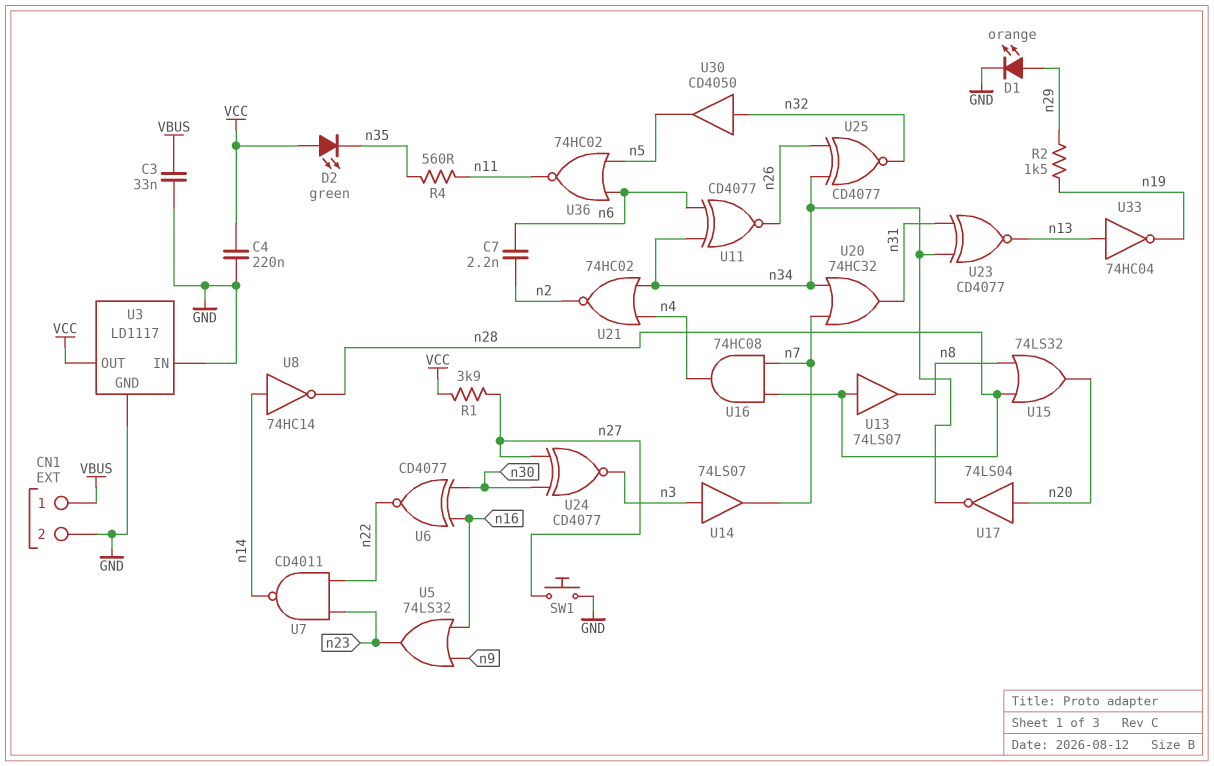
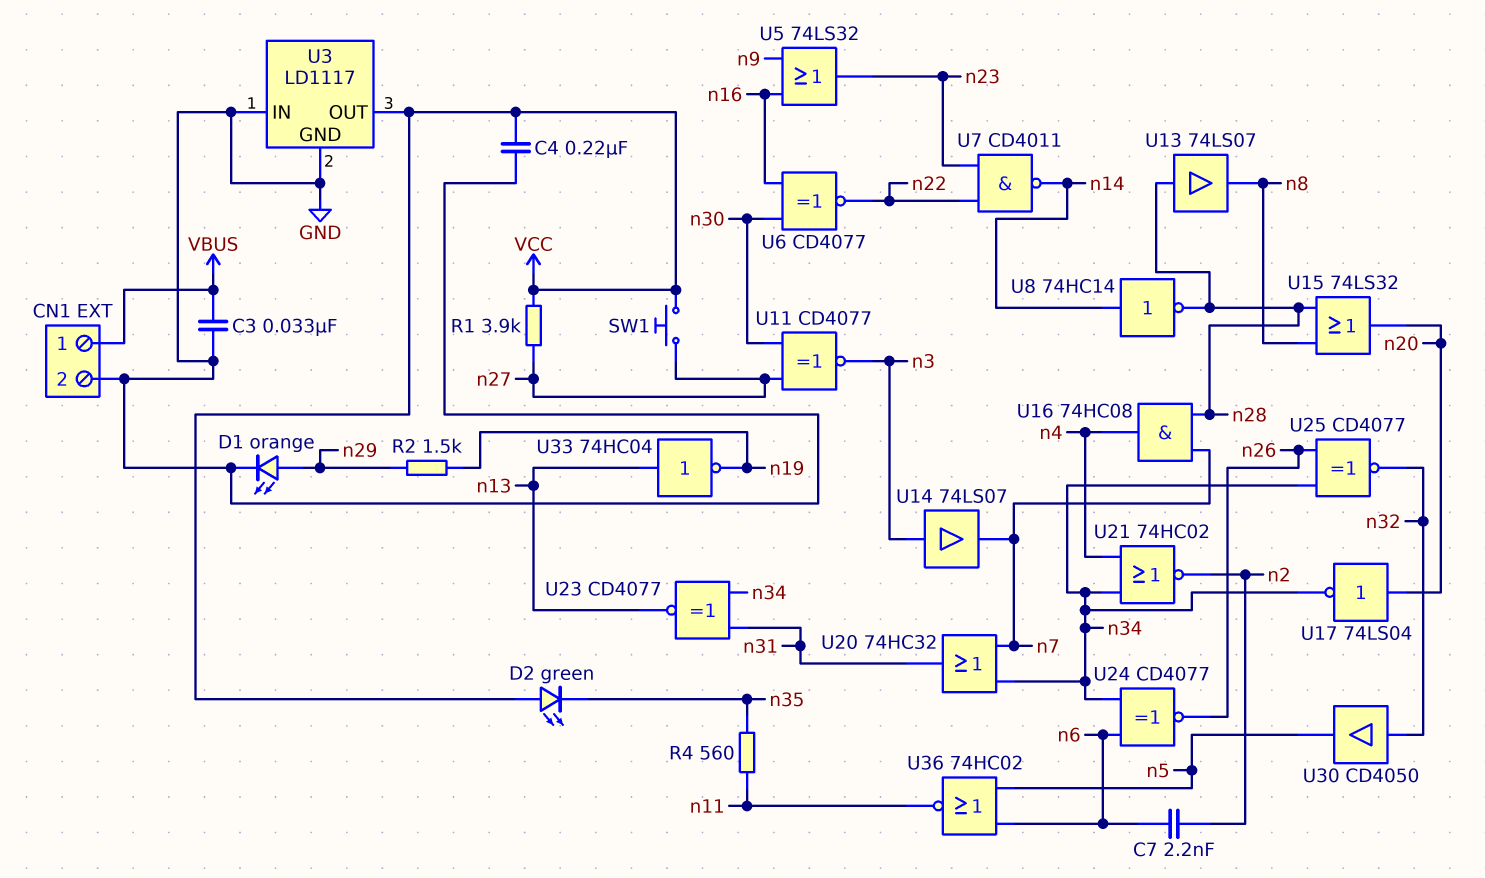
SW1: button (GND, n27) -> button (VCC, n27)
U11: XNOR CD4077 (in n6, in n34, out n26) -> XNOR CD4077 (in n27, in n30, out n3)
U24: XNOR CD4077 (in n27, in n30, out n3) -> XNOR CD4077 (in n6, in n34, out n26)

